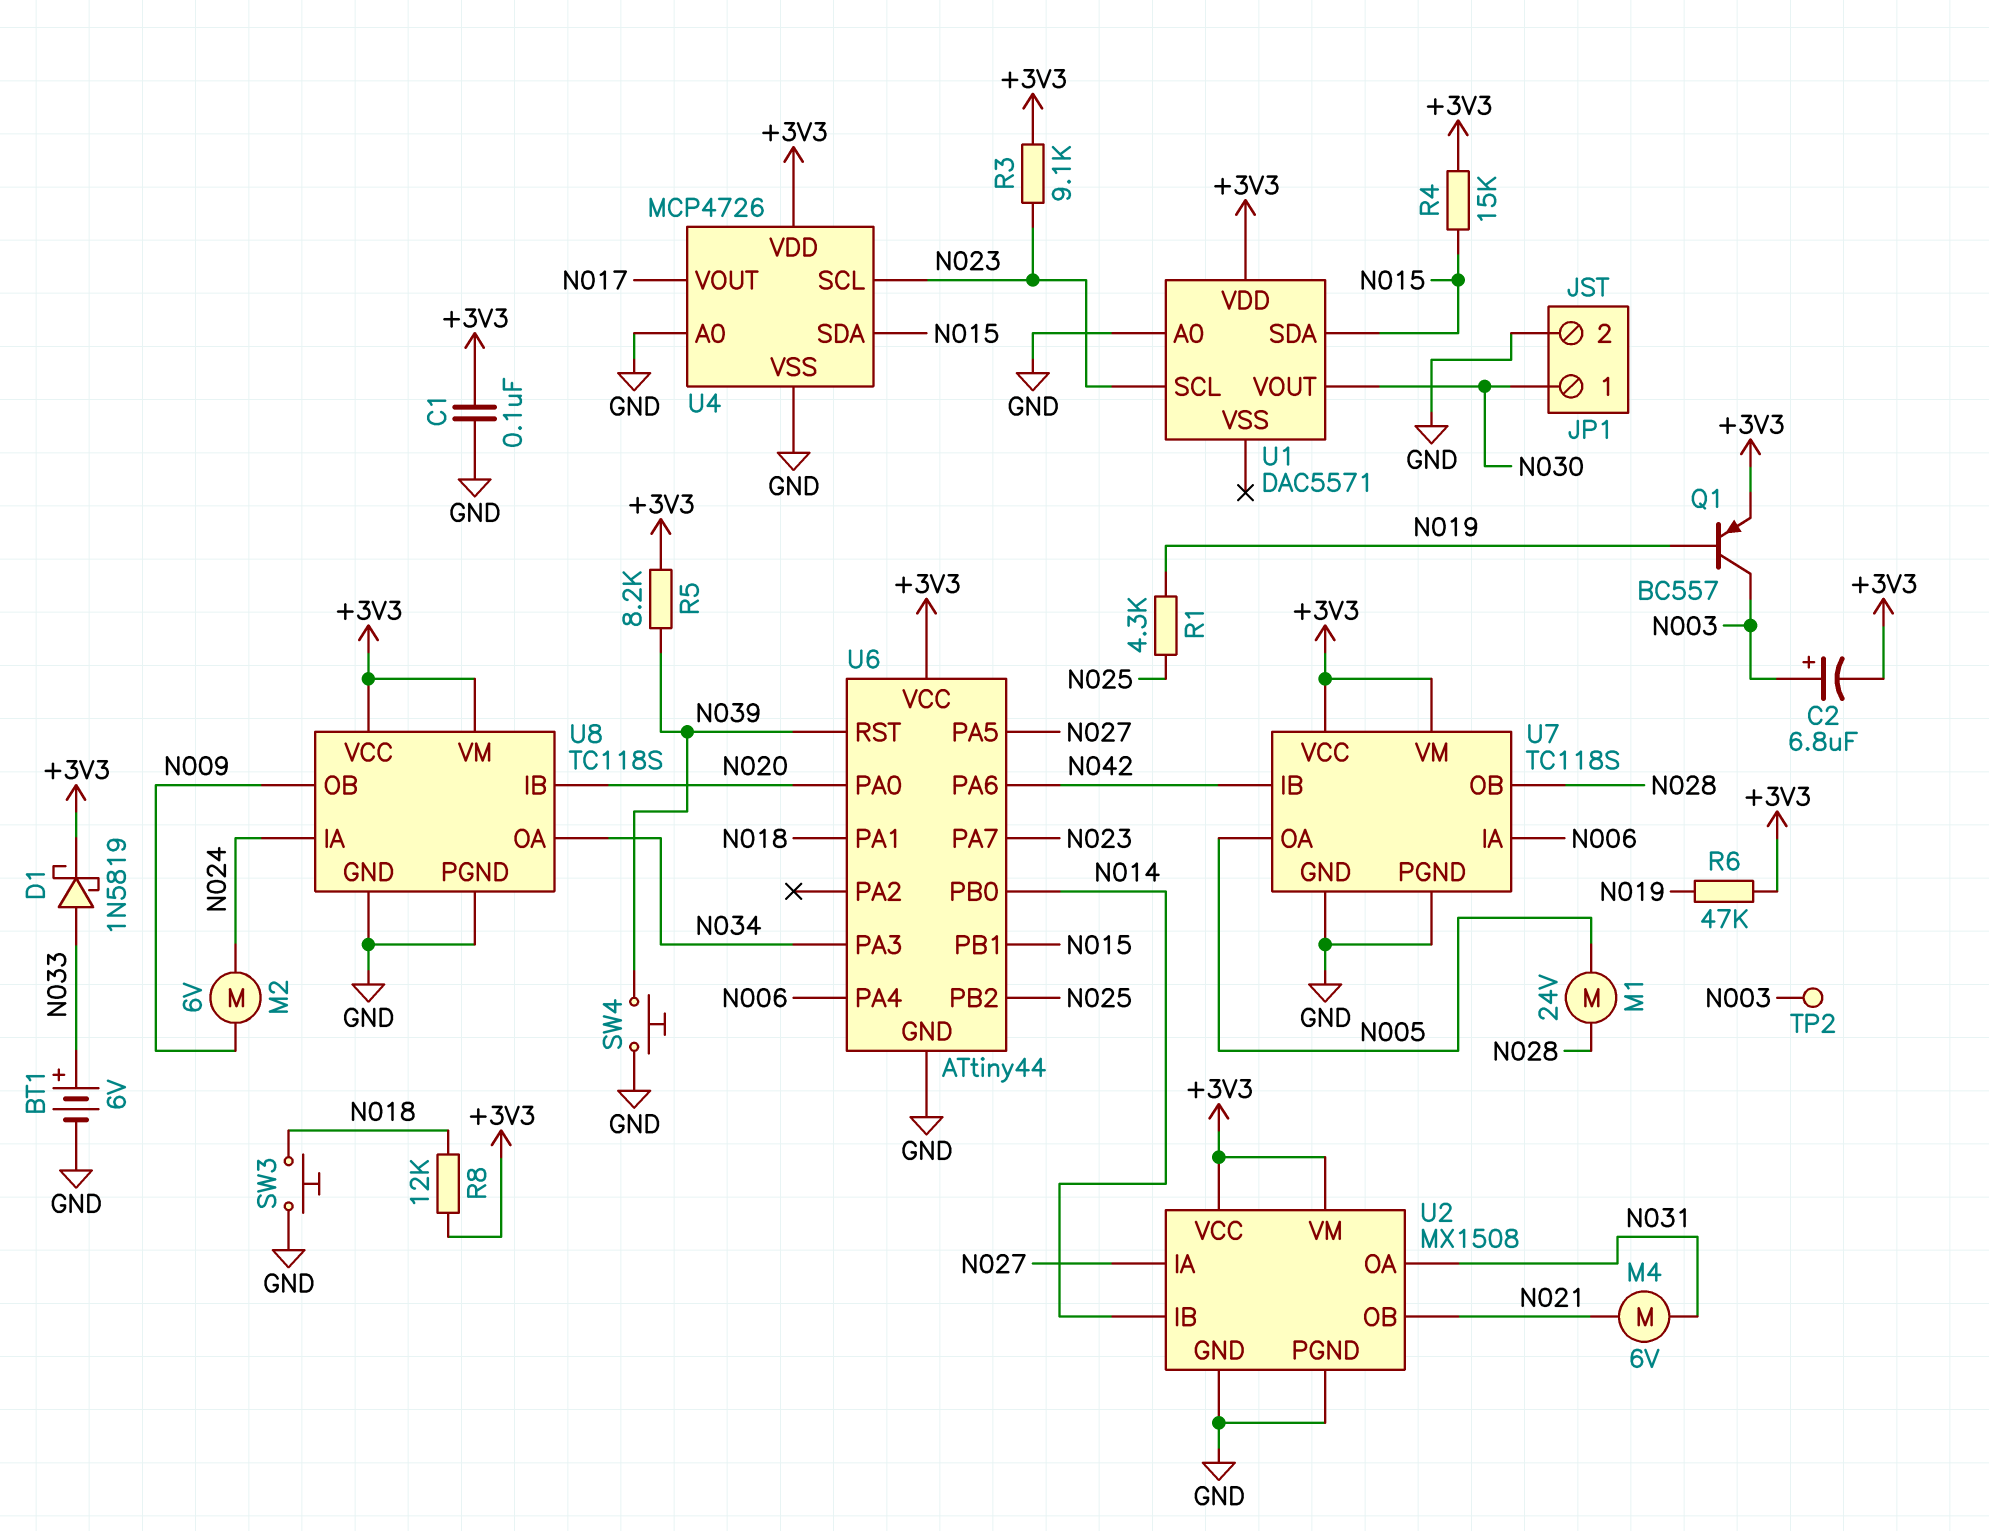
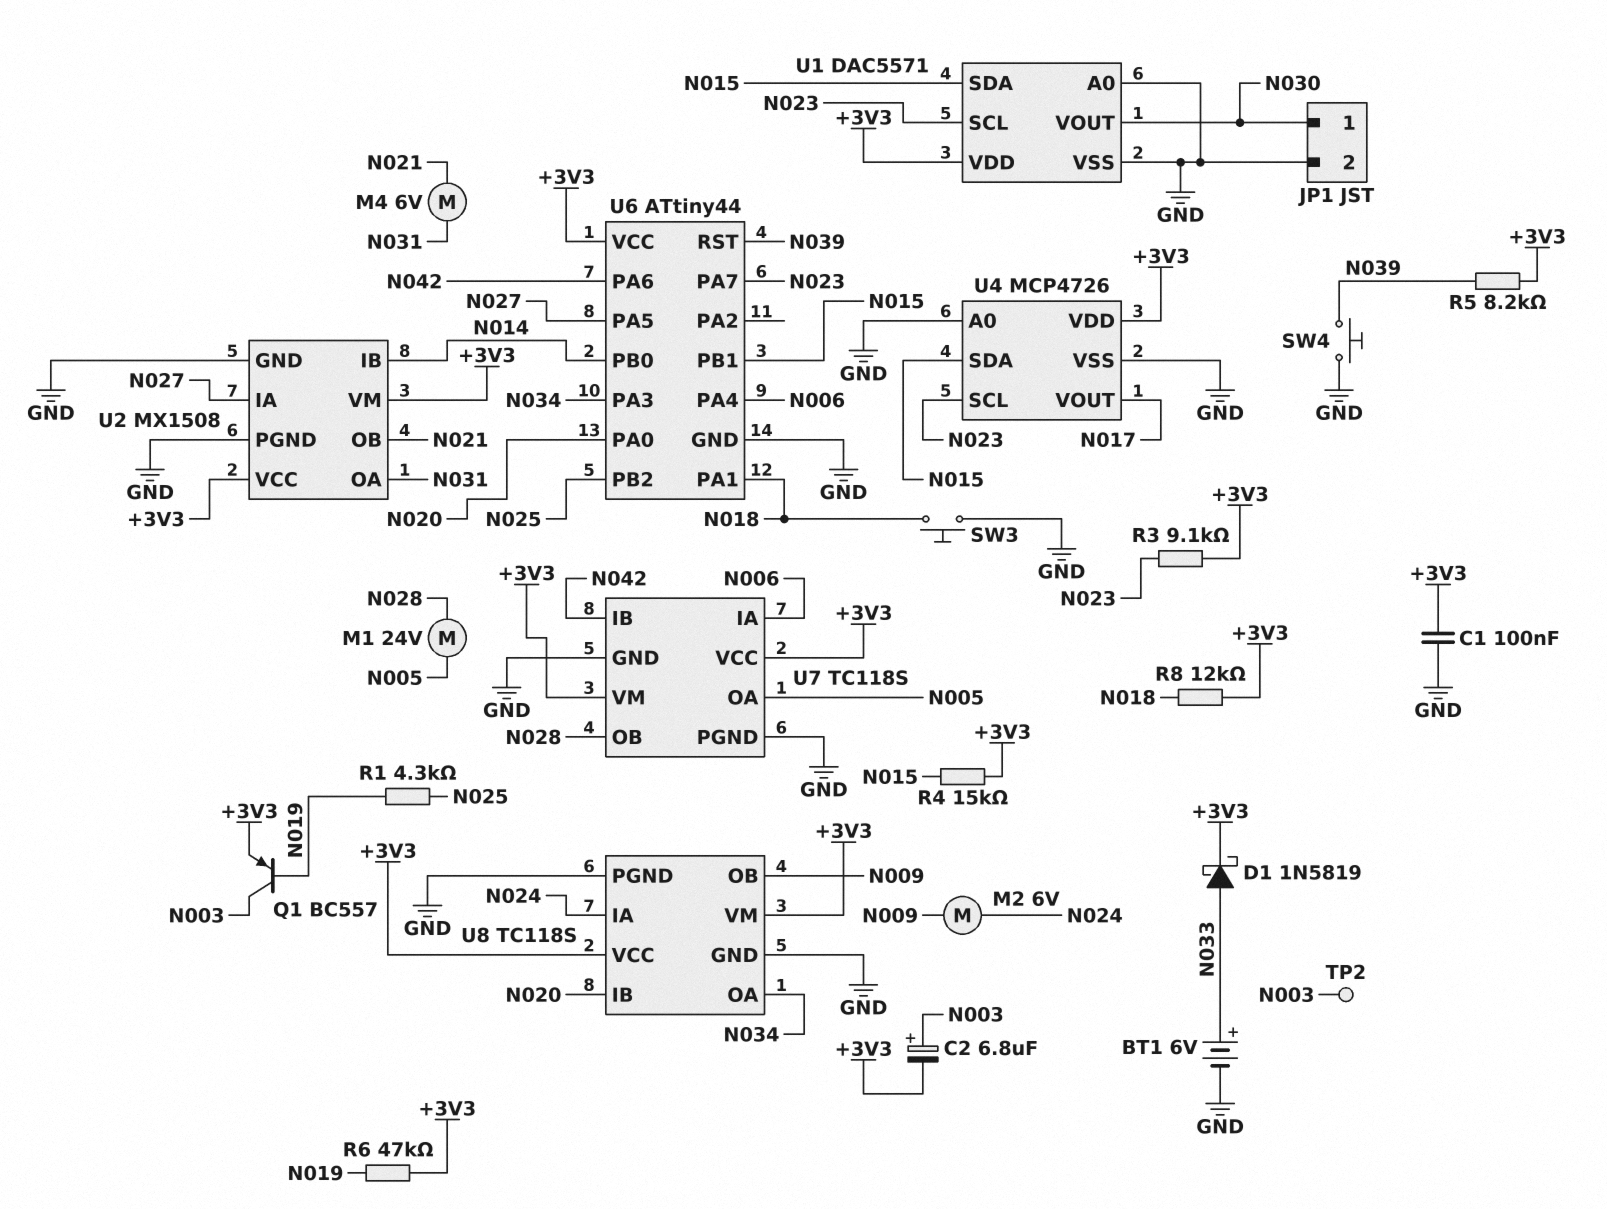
U1 pin VSS: none -> GND

